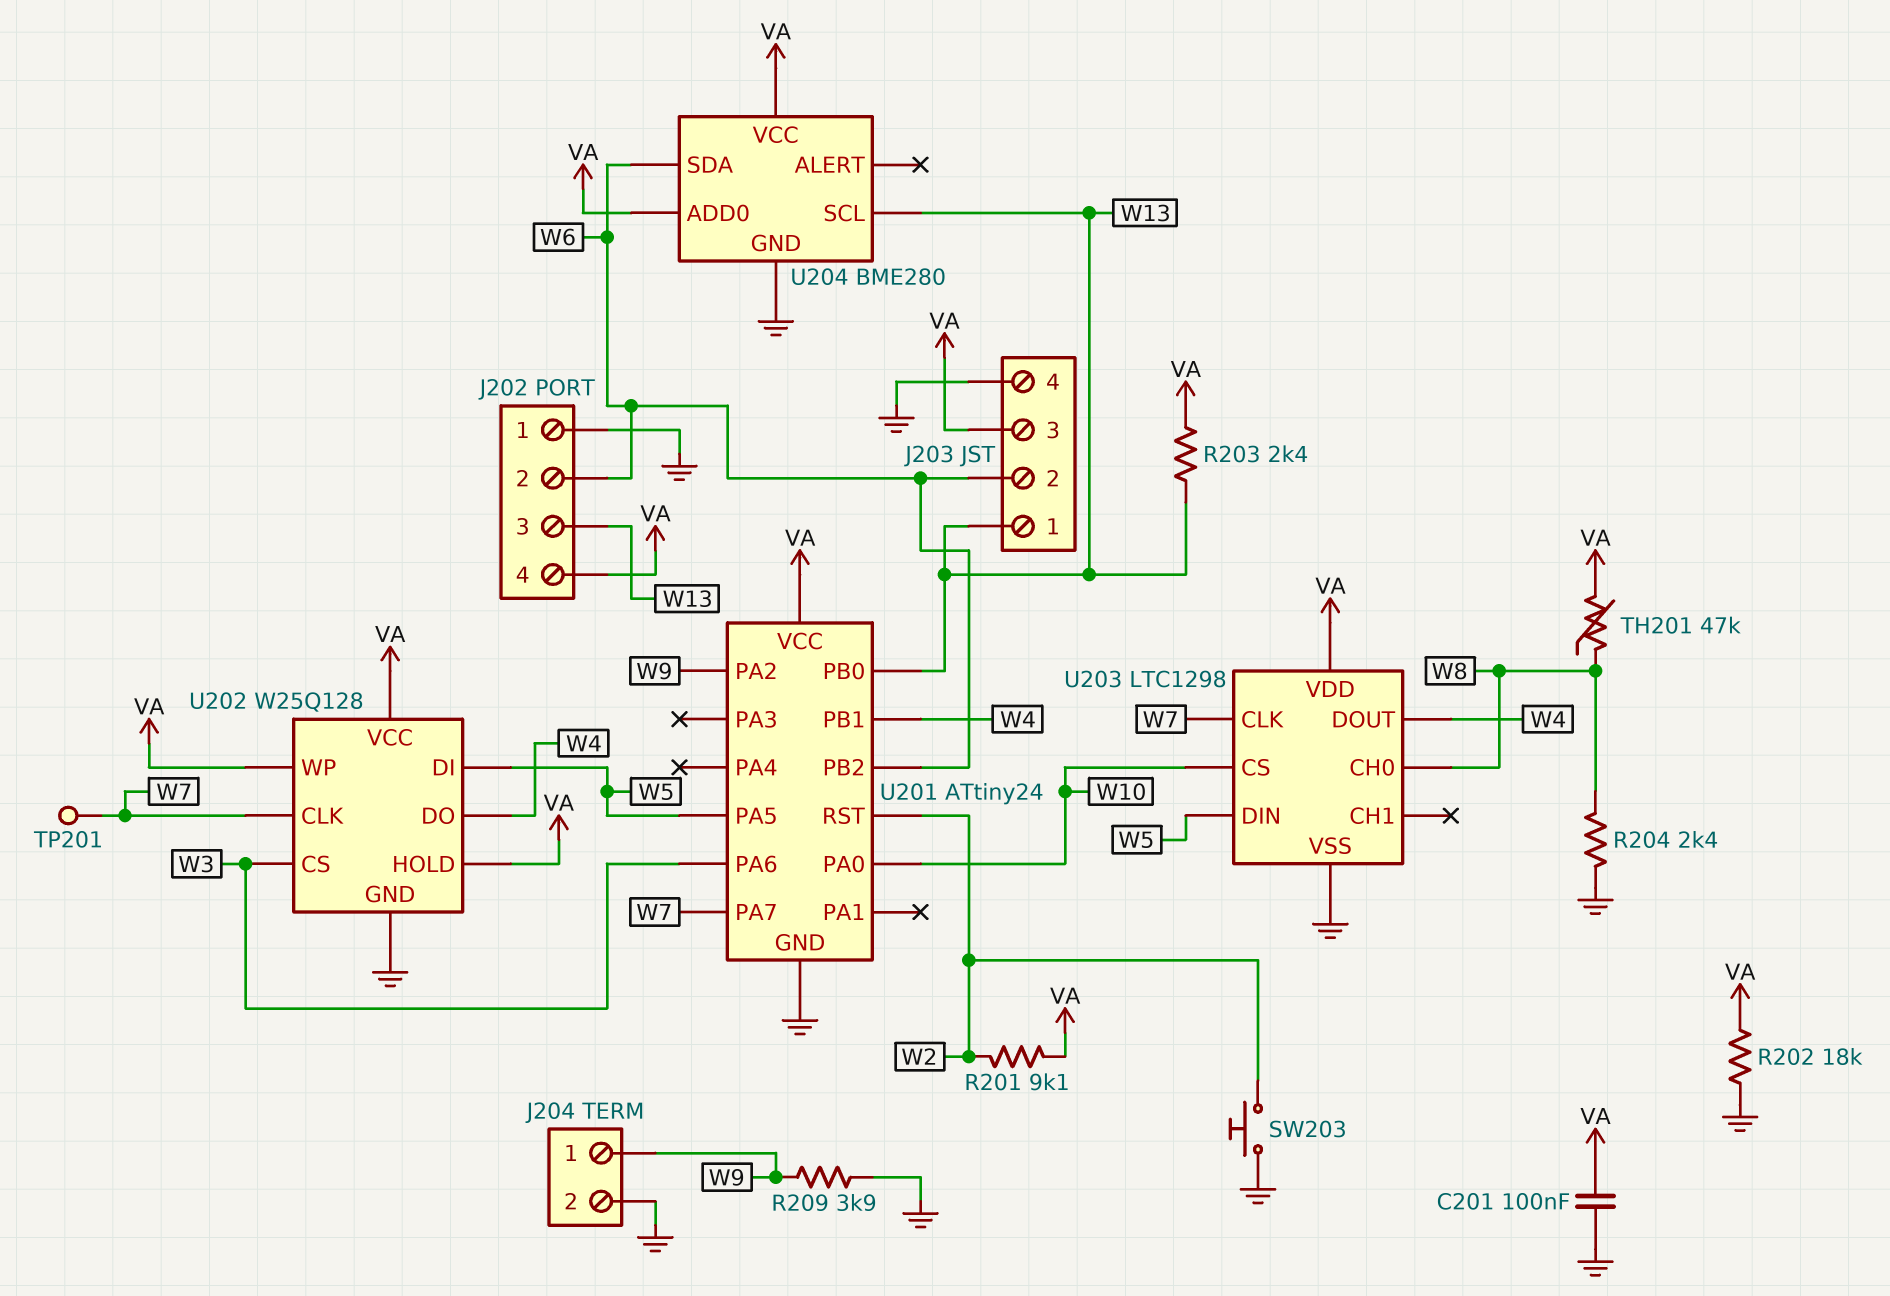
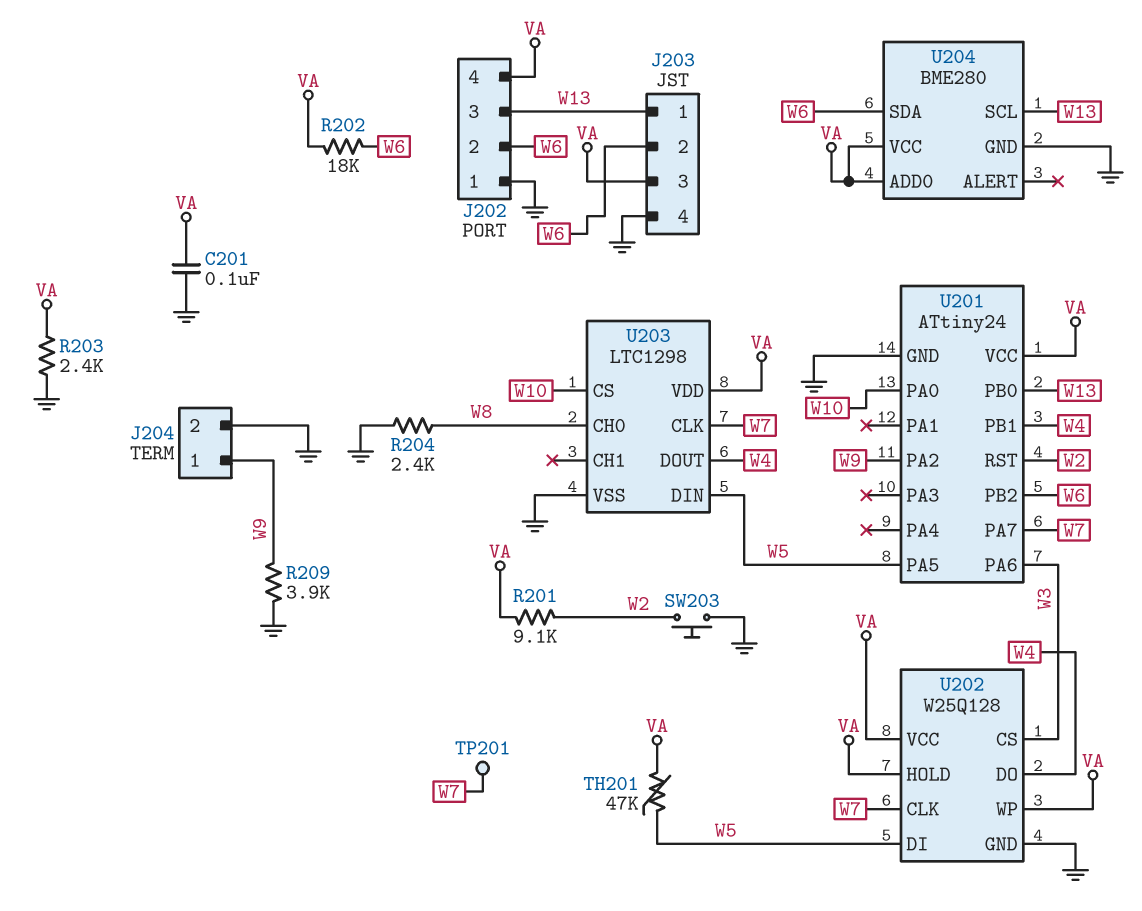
R202: 18k (GND, VA) -> 18k (VA, W6)
R203: 2.4k (VA, W13) -> 2.4k (GND, VA)
TH201: 47k (VA, W8) -> 47k (VA, W5)

